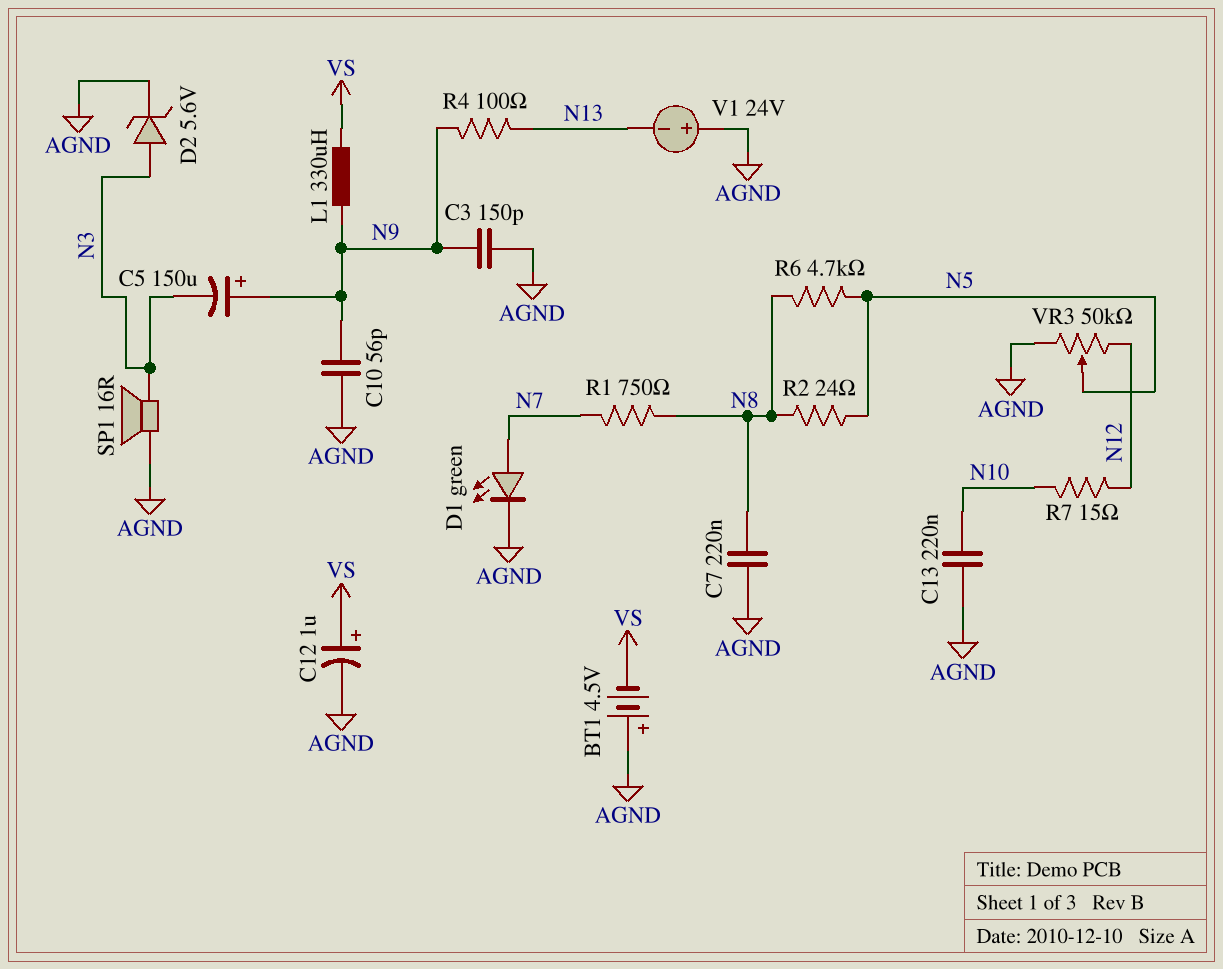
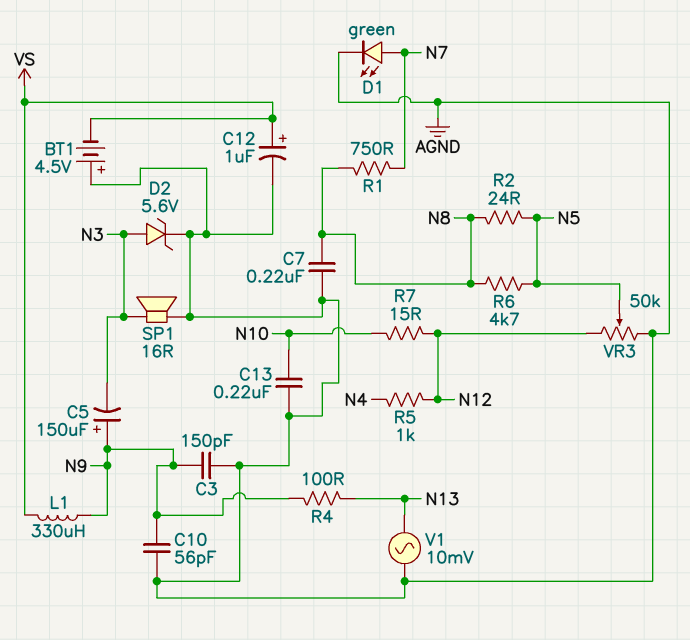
R5: none -> 1k (N4, N12)
V1: 24V (plus AGND, minus N13) -> AC 10mV (AGND, N13)

